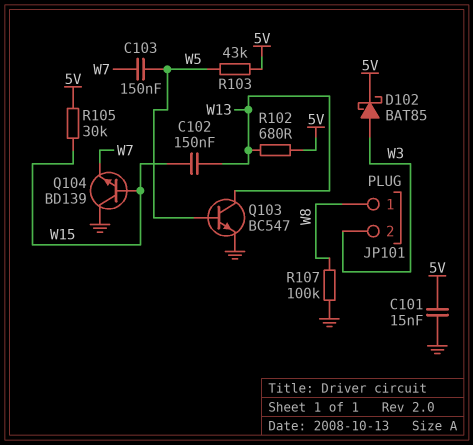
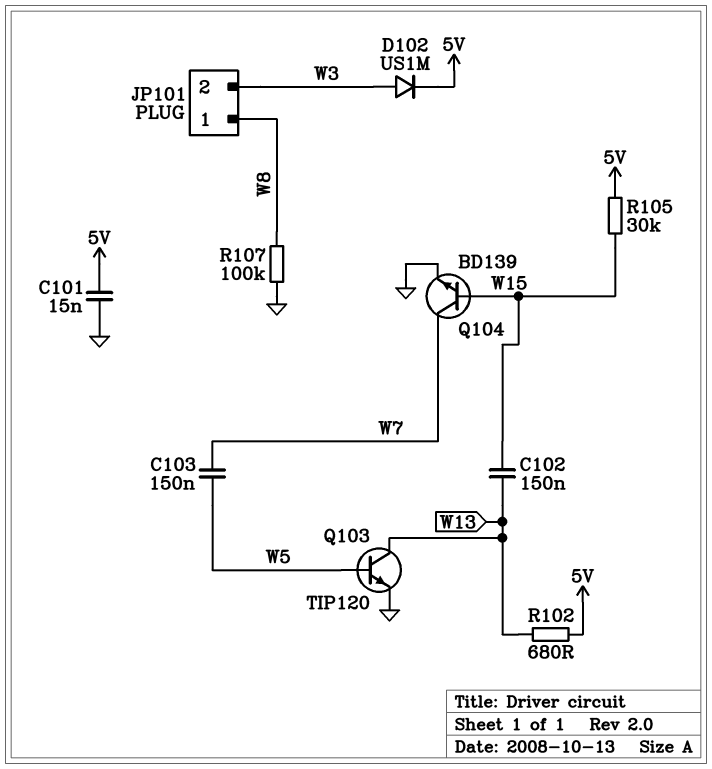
D102: schottky BAT85 (A W3, K 5V) -> diode US1M (A W3, K 5V)
Q103: NPN BC547 (B W5, C W13, E GND) -> NPN TIP120 (B W5, C W13, E GND)
Q104: NPN BD139 (B W15, C GND, E W7) -> NPN BD139 (B W15, C W7, E GND)
R103: 43k (5V, W5) -> none

